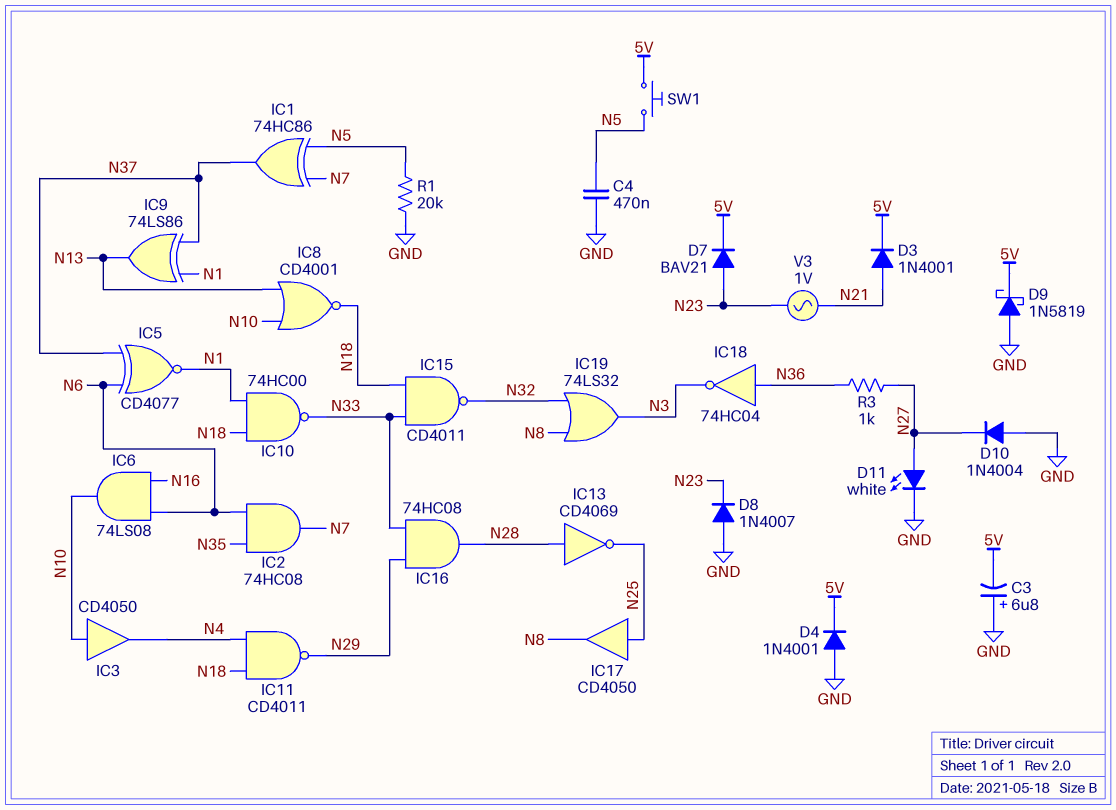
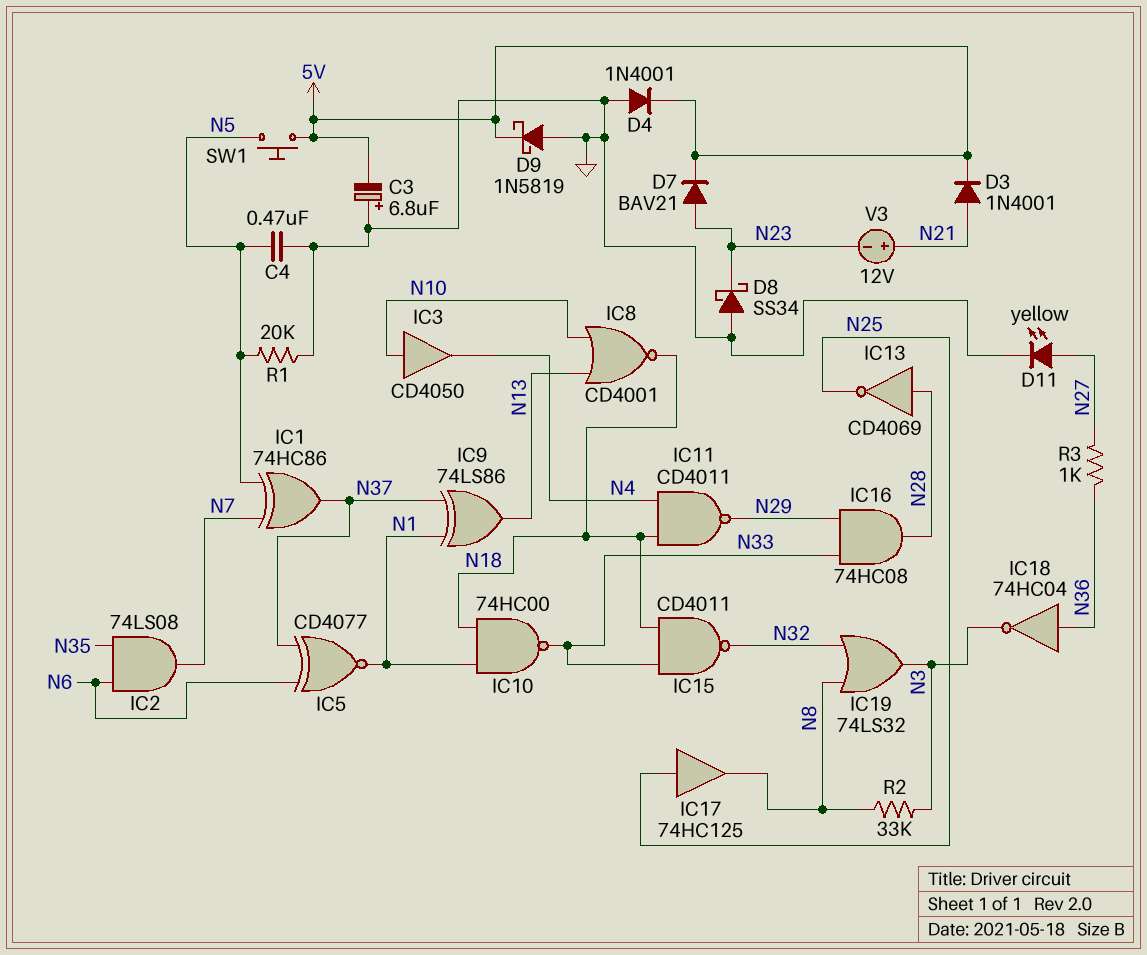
D8: diode 1N4007 (A GND, K N23) -> schottky SS34 (A GND, K N23)
D10: diode 1N4004 (A GND, K N27) -> none
D11: LED white (A N27, K GND) -> LED yellow (A N27, K GND)
IC2: AND 74HC08 (in N6, in N35, out N7) -> AND 74LS08 (in N6, in N35, out N7)
IC6: AND 74LS08 (in N6, in N16, out N10) -> none
IC17: buffer CD4050 (in N25, out N8) -> buffer 74HC125 (in N25, out N8)
R2: none -> 33k (N3, N8)
V3: AC 1V (N21, N23) -> 12V (plus N21, minus N23)

